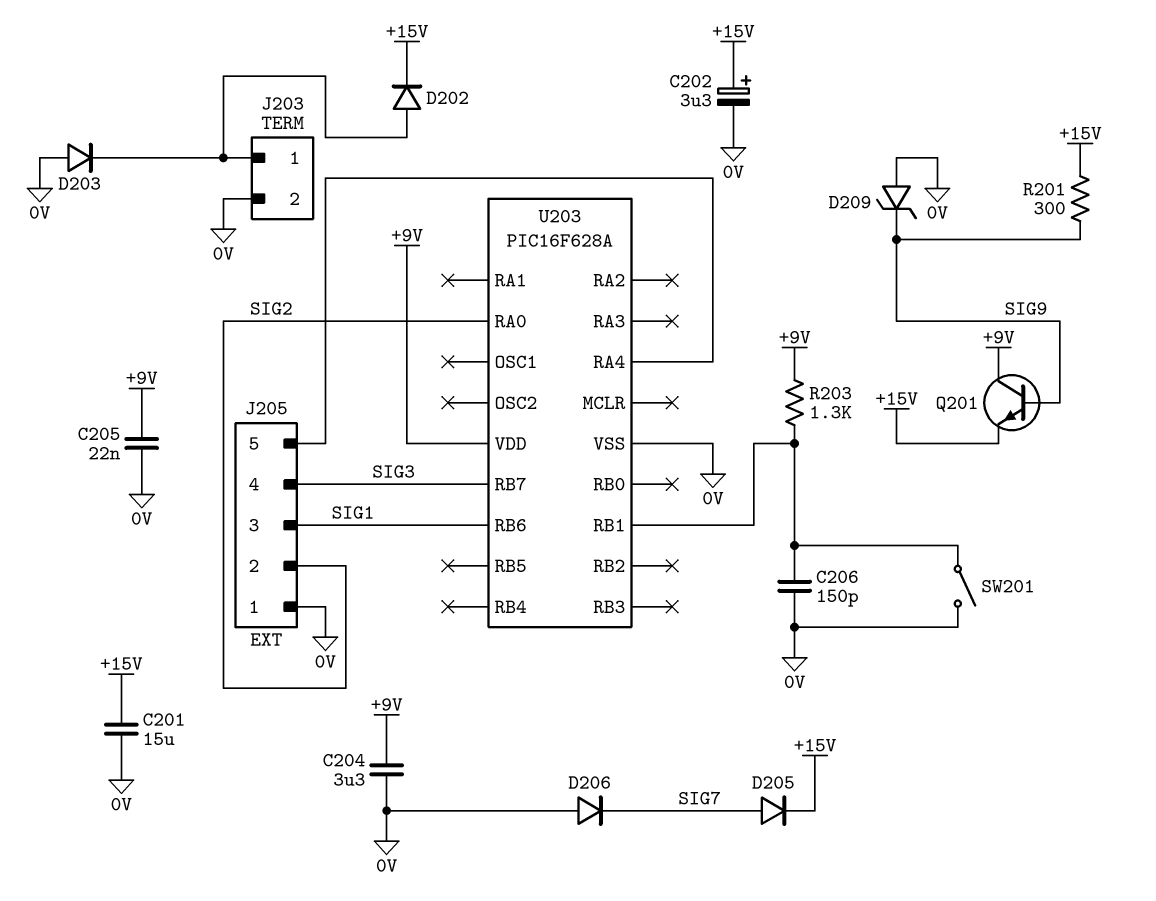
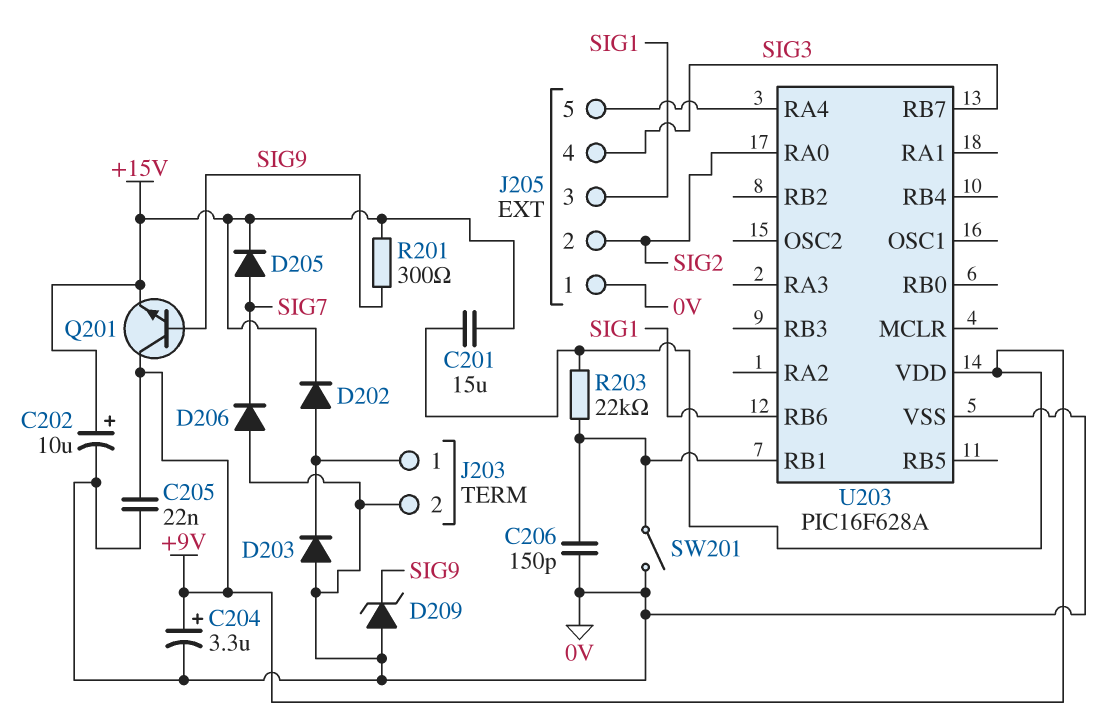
C201: 15uF (+15V, 0V) -> 15uF (+9V, +15V)
C202: 3.3uF (plus +15V, minus 0V) -> 10uF (plus +15V, minus 0V)
C204: 3.3uF (+9V, 0V) -> 3.3uF (plus +9V, minus 0V)
R203: 1.3k (+9V, U203/RB1) -> 22k (+9V, U203/RB1)

